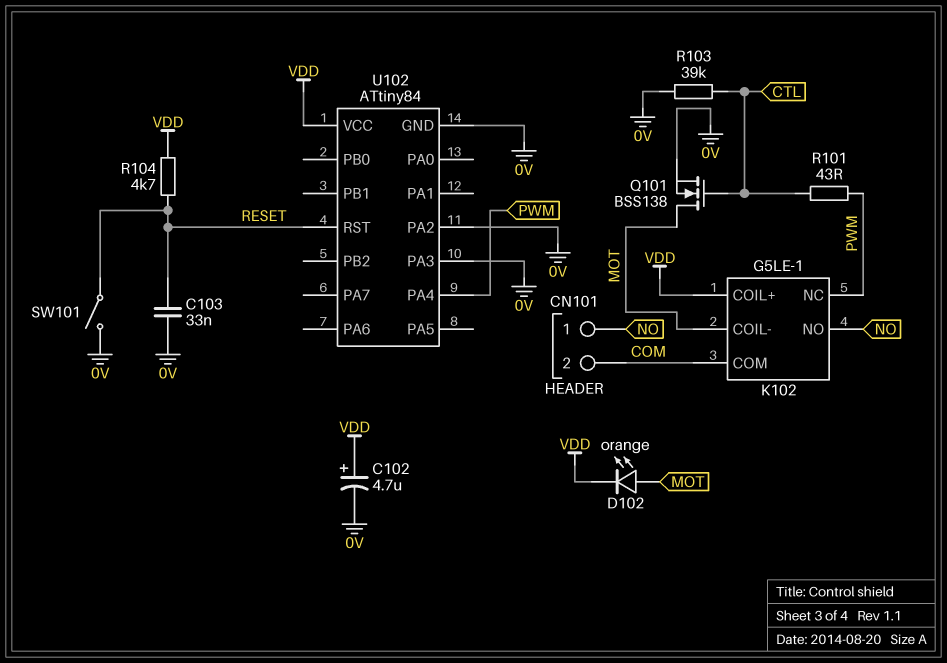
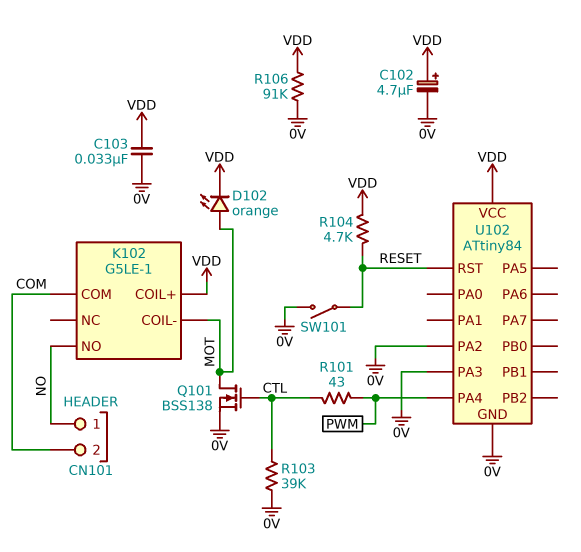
C103: 33nF (0V, RESET) -> 33nF (0V, VDD)
K102 pin NC: PWM -> none
R106: none -> 91k (0V, VDD)

